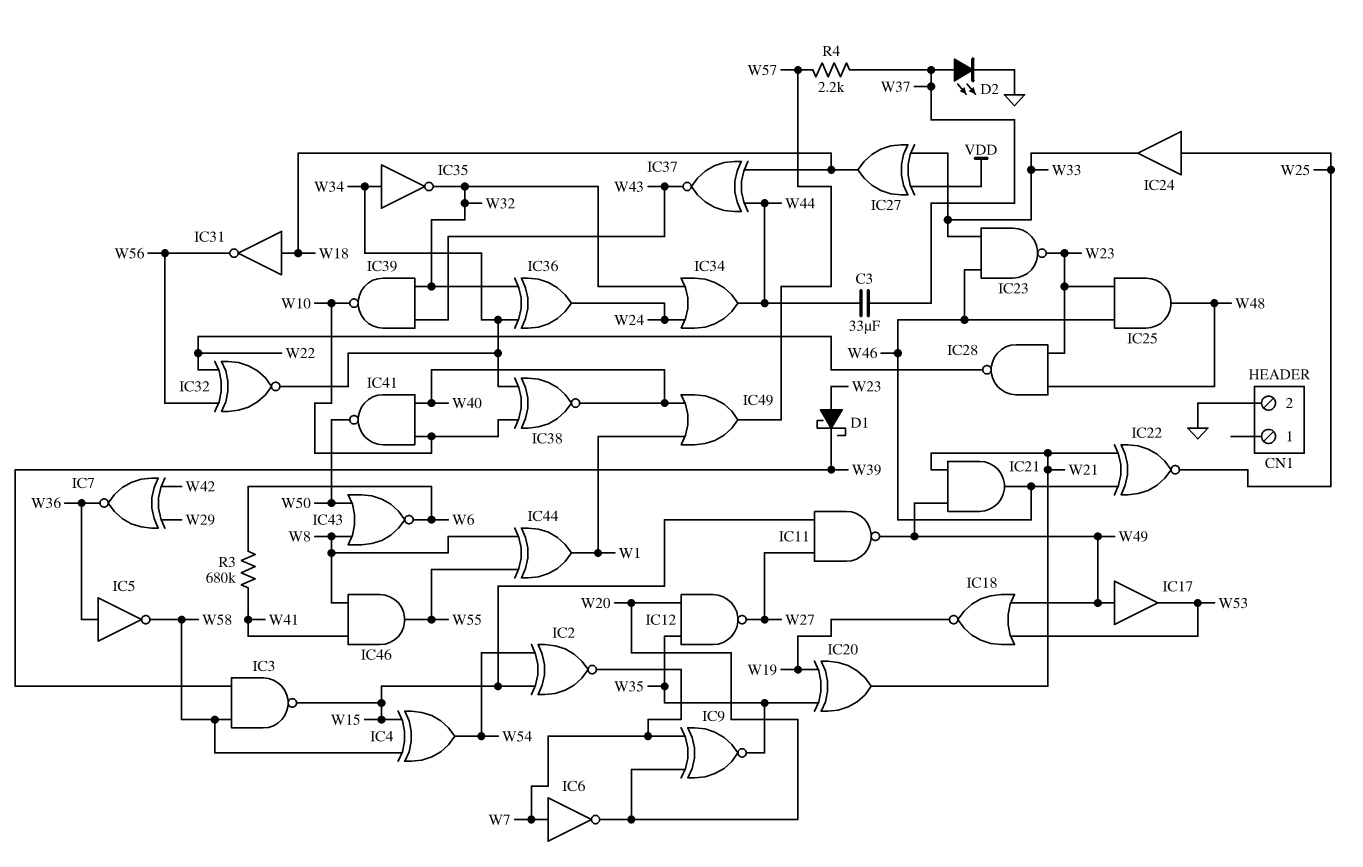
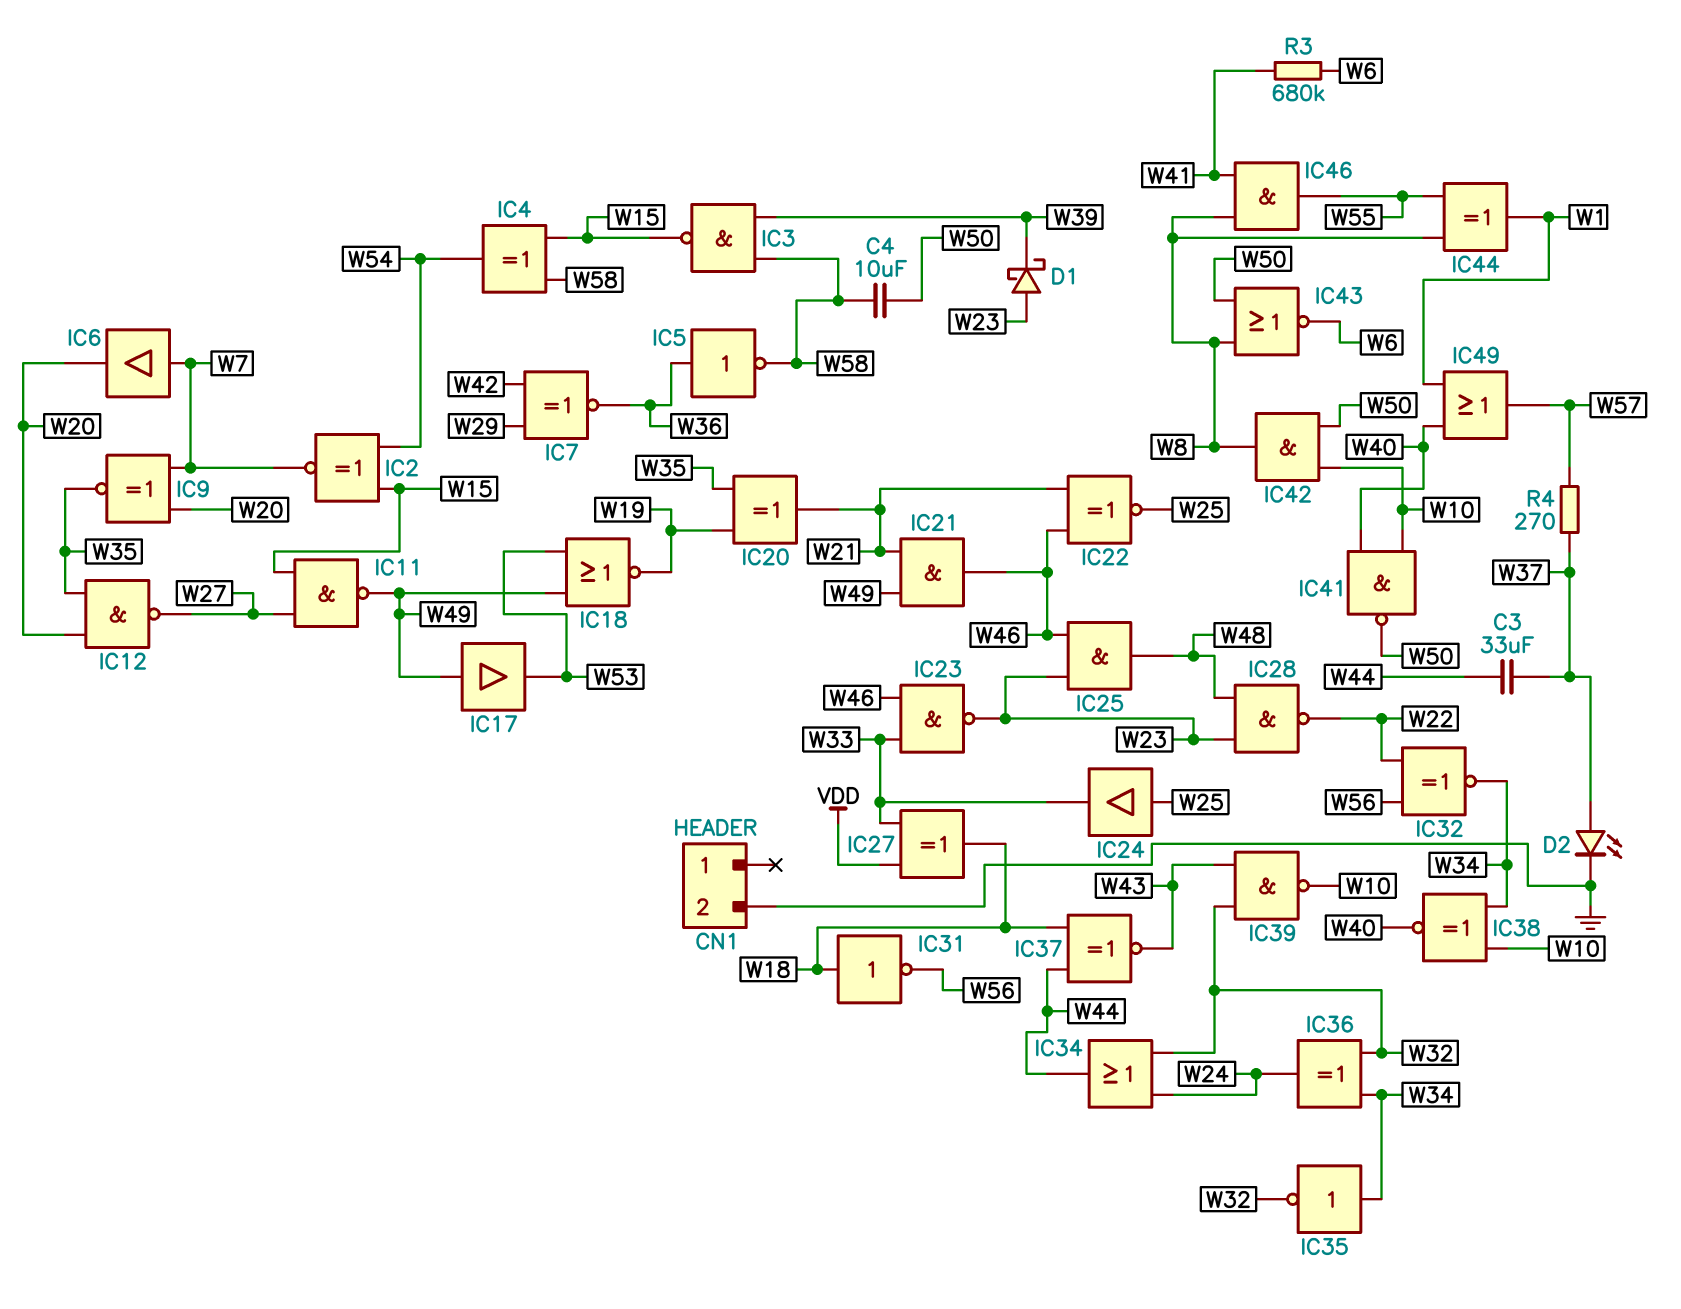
C4: none -> 10uF (W50, W58)
IC6: NOT (in W7, out W20) -> buffer (in W7, out W20)
IC42: none -> AND (in W10, in W50, out W8)
R4: 2.2k (W37, W57) -> 270 (W37, W57)

